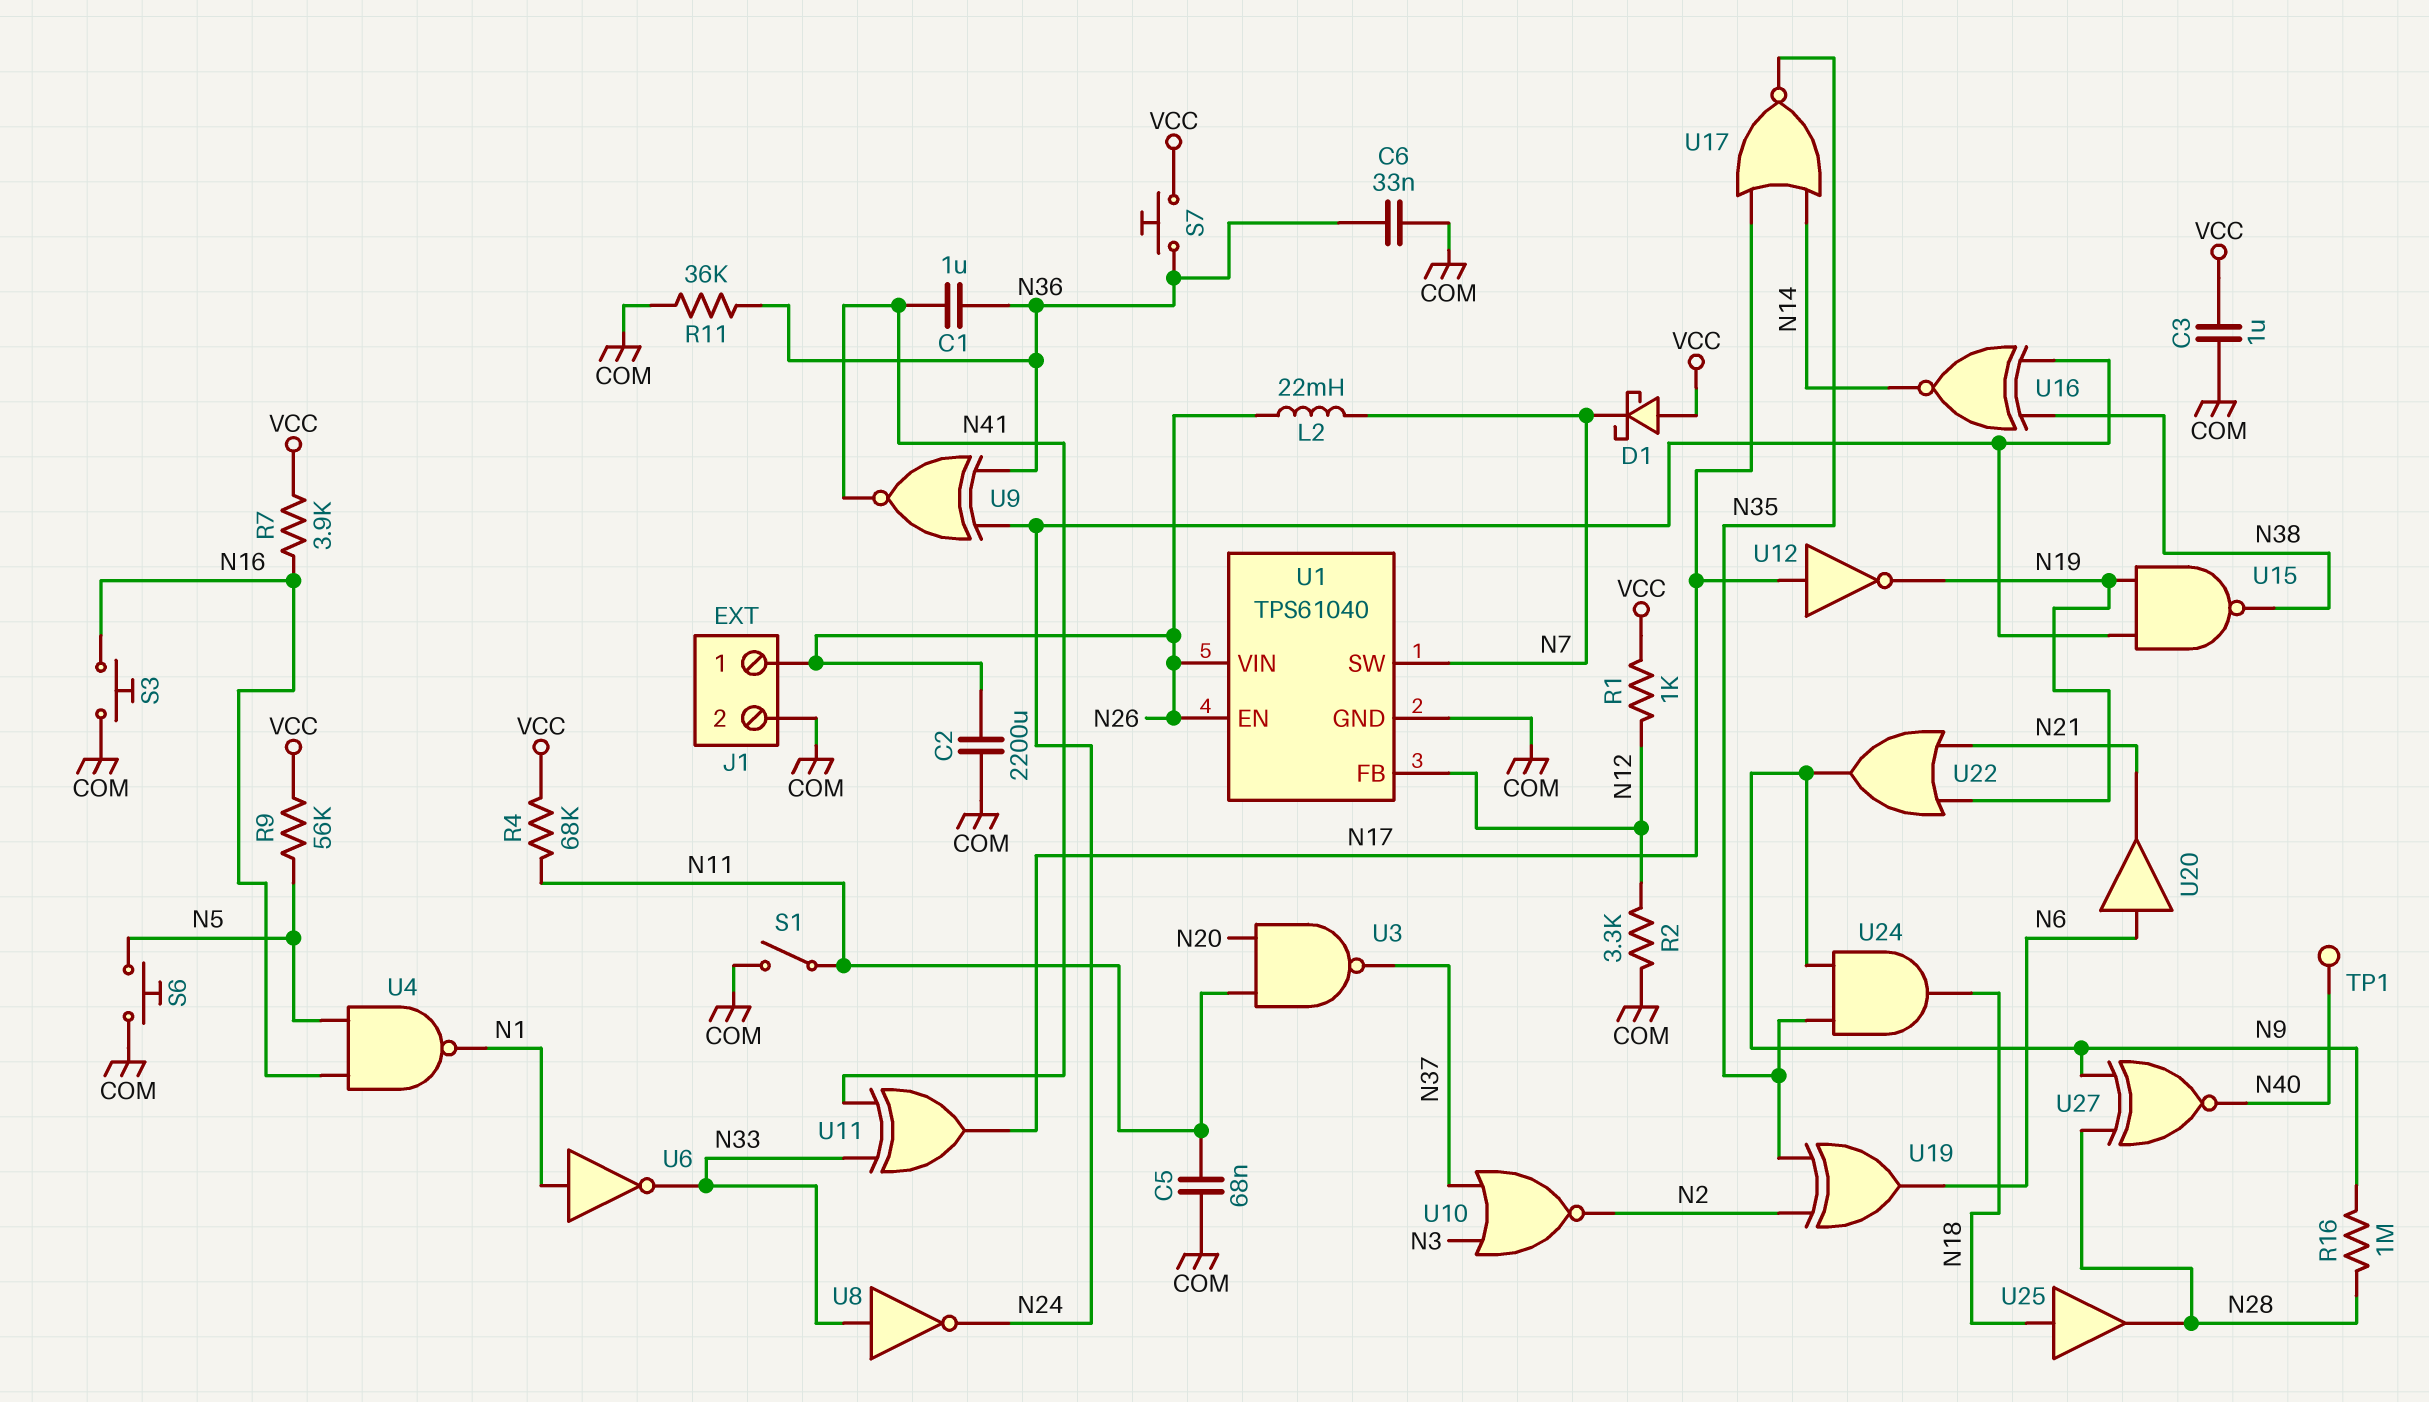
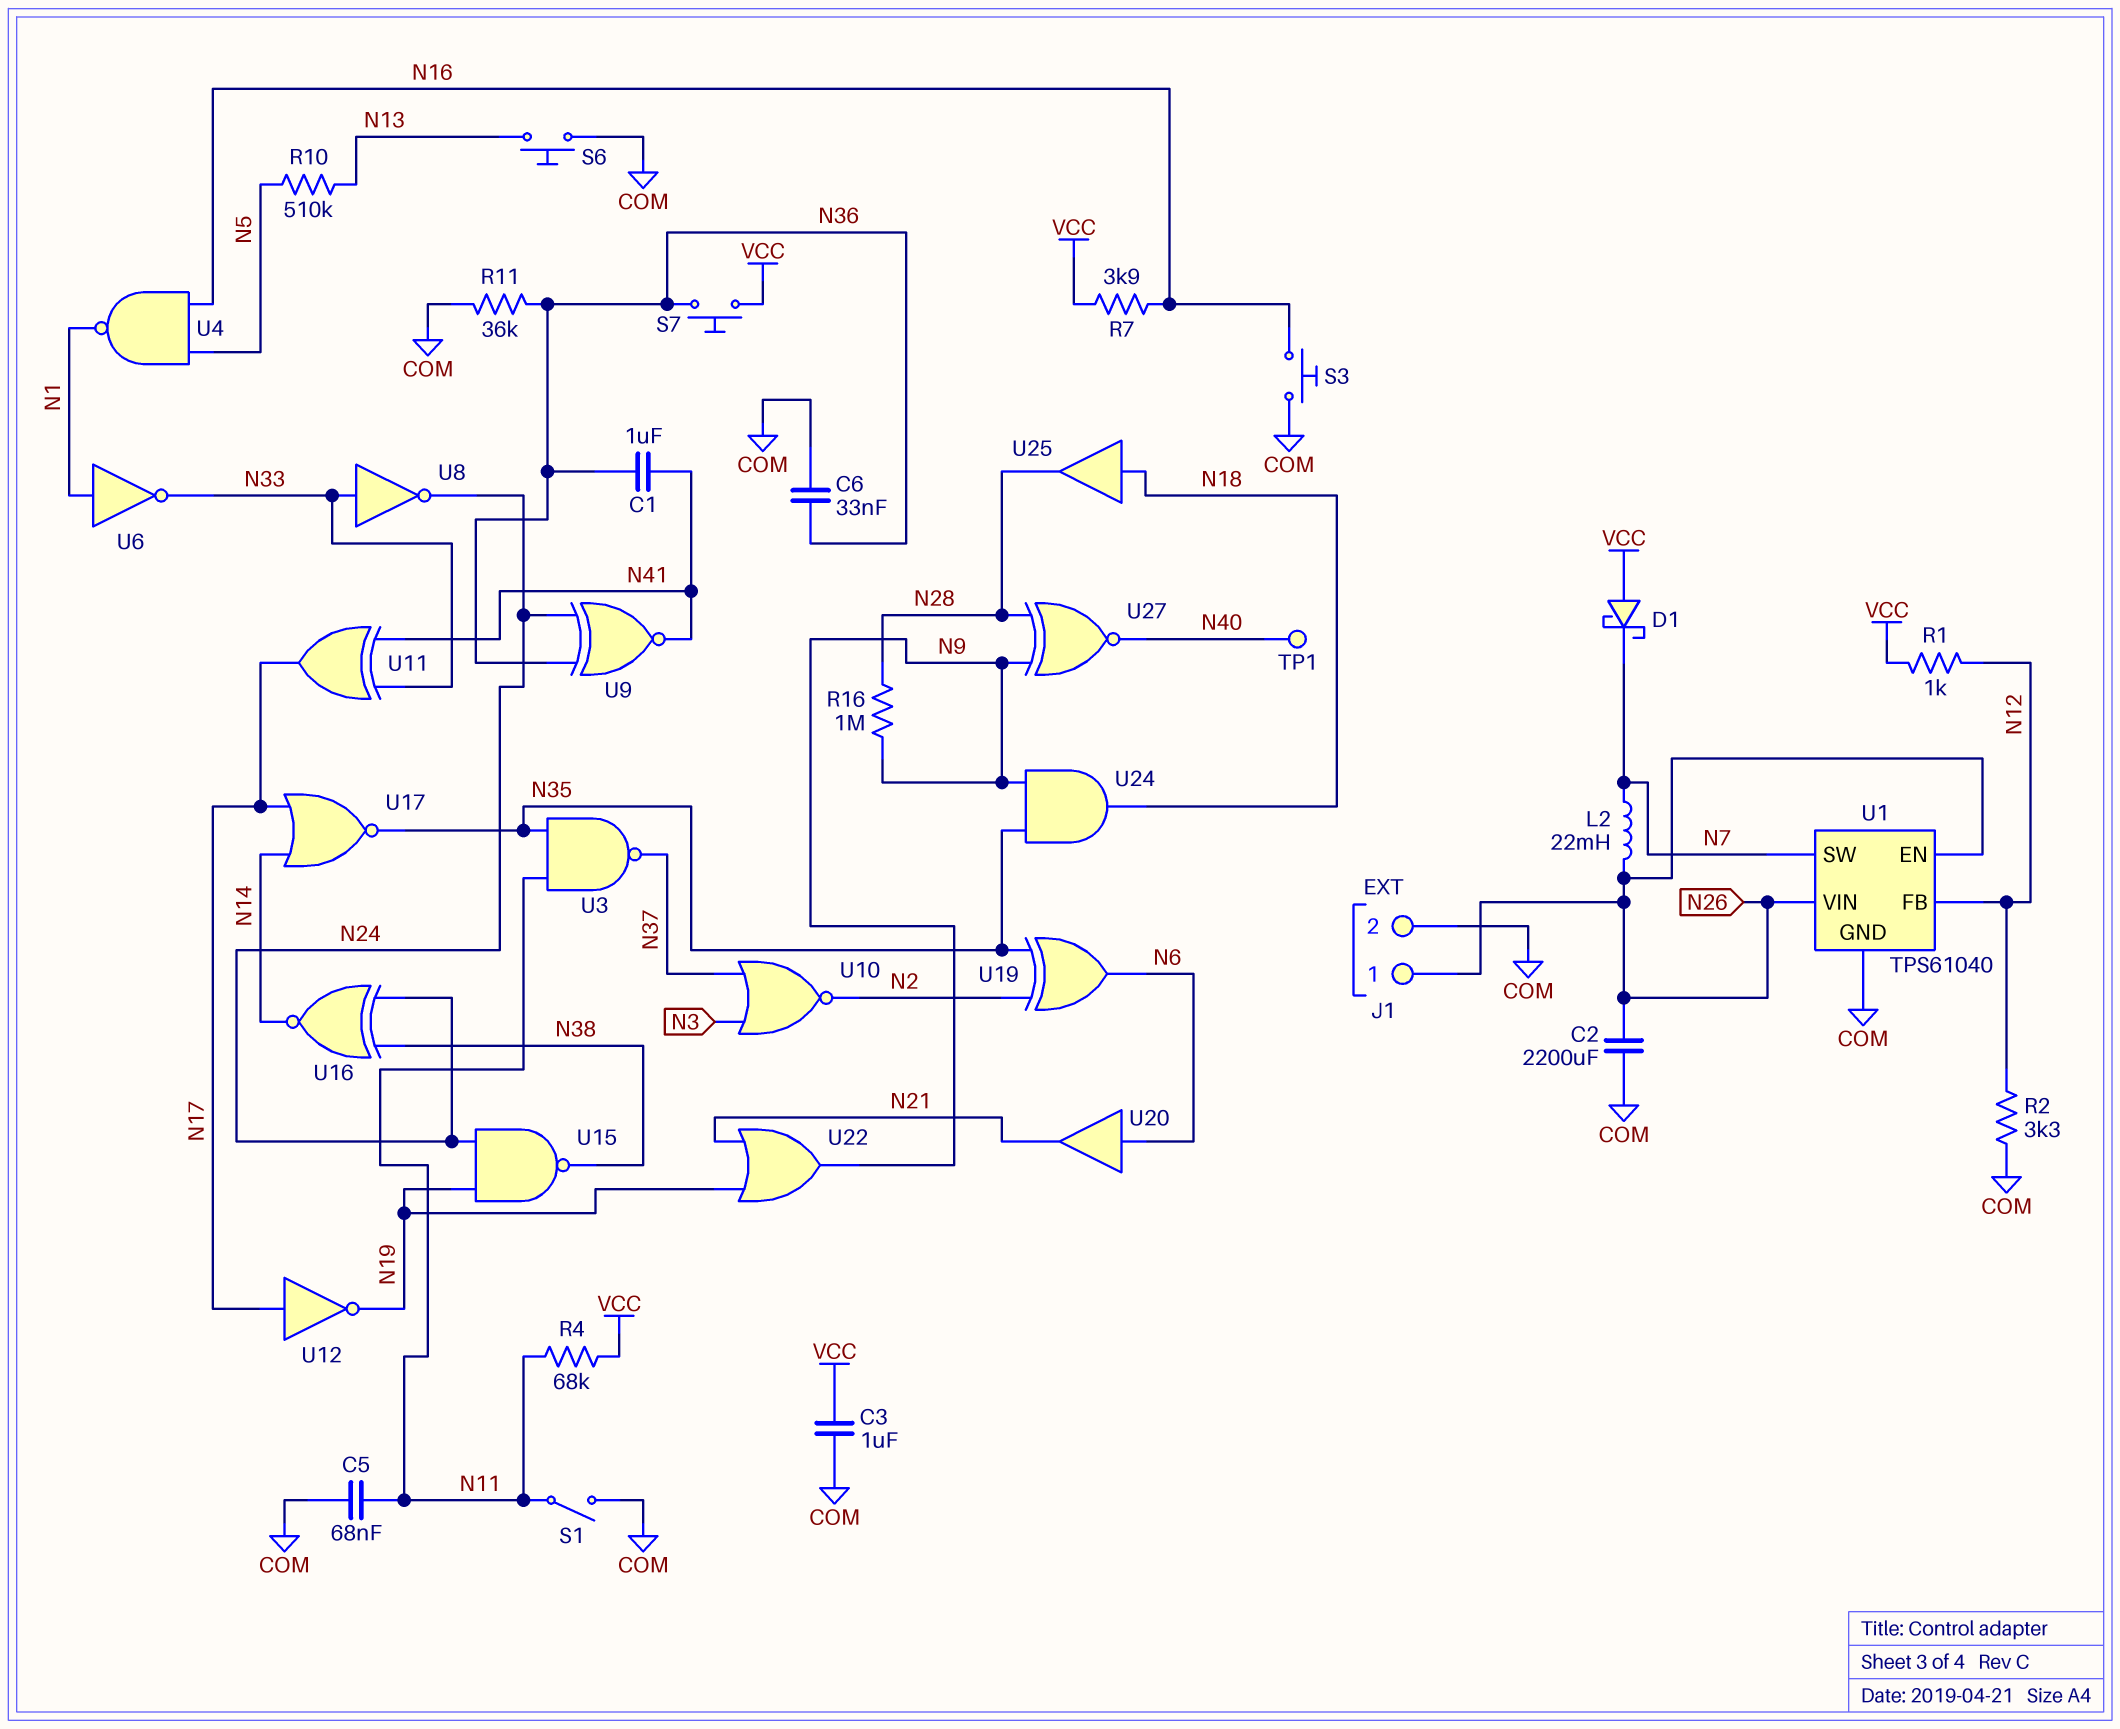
R9: 56k (N5, VCC) -> none
R10: none -> 510k (N5, N13)
S6: button (COM, N5) -> button (COM, N13)
U3: NAND (in N11, in N20, out N37) -> NAND (in N11, in N35, out N37)

